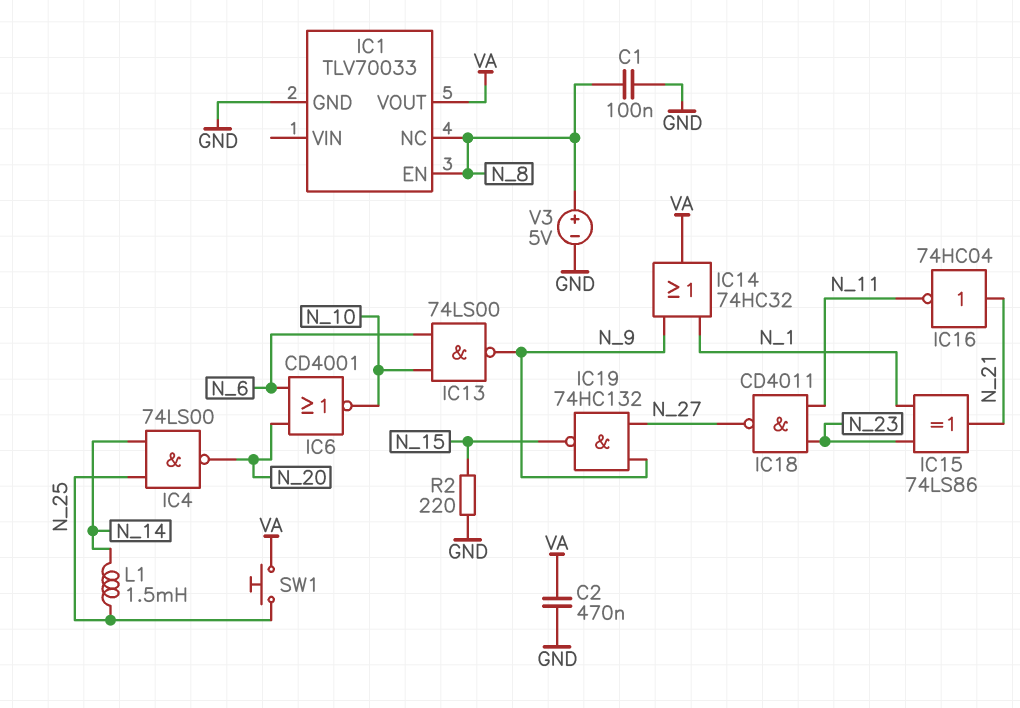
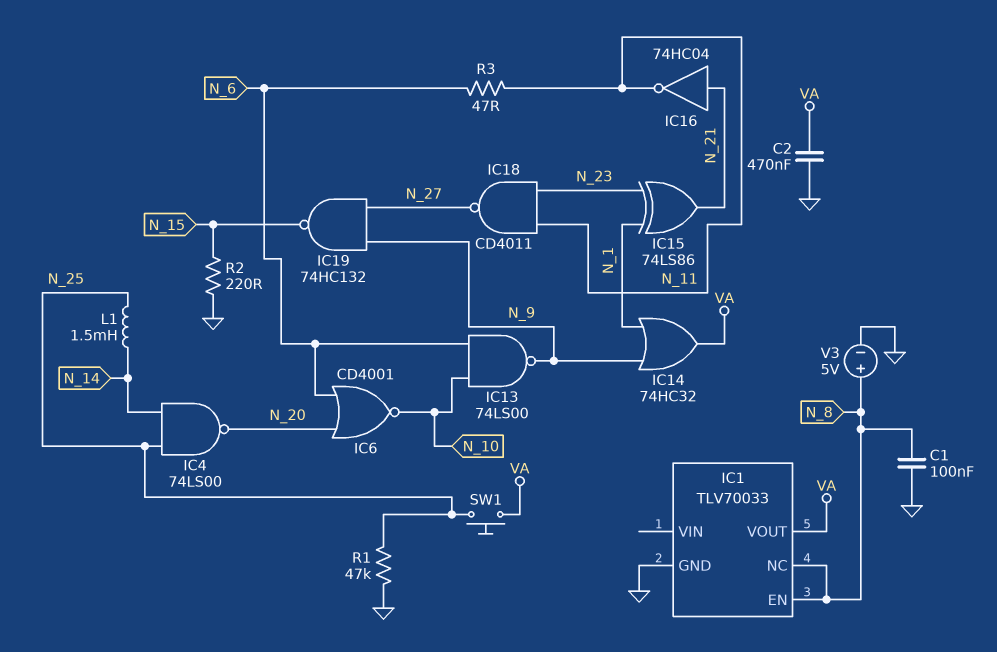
R1: none -> 47k (GND, N_25)
R3: none -> 47 (N_6, N_11)

